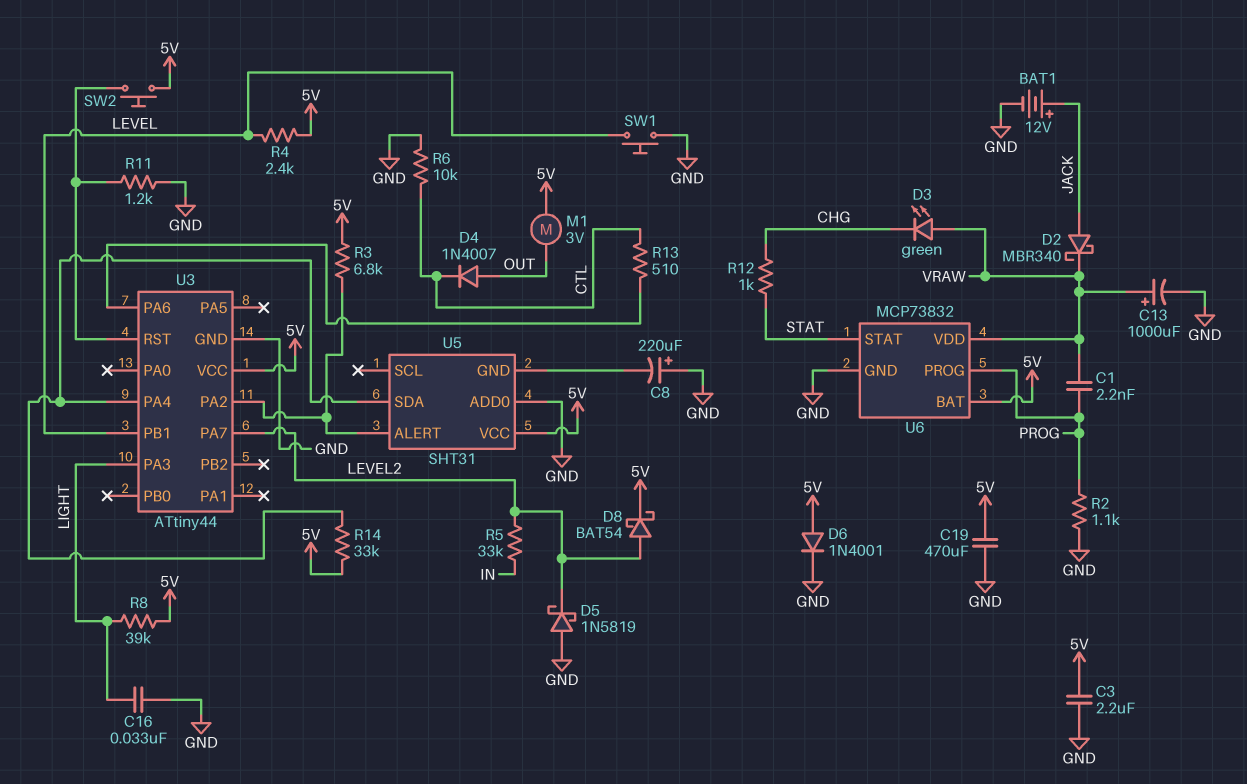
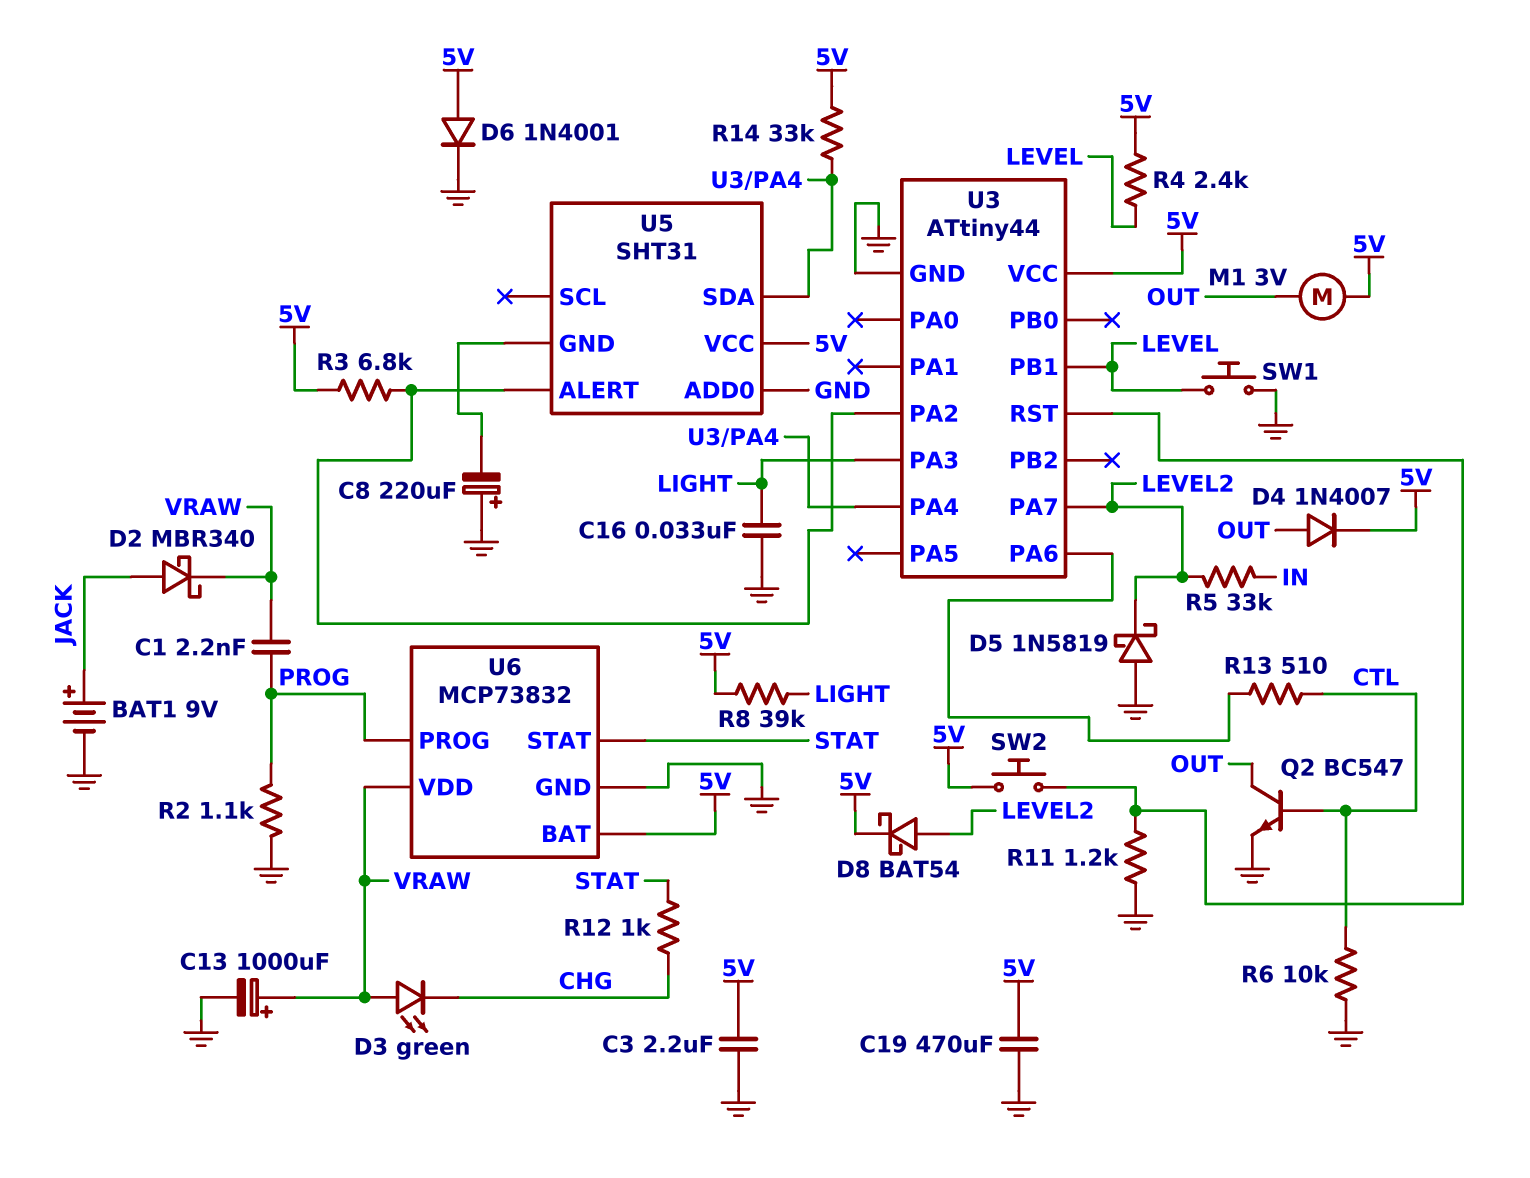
BAT1: 12V (plus JACK, minus GND) -> 9V (plus JACK, minus GND)
D4: diode 1N4007 (A OUT, K CTL) -> diode 1N4007 (A OUT, K 5V)
Q2: none -> NPN BC547 (B CTL, C OUT, E GND)

